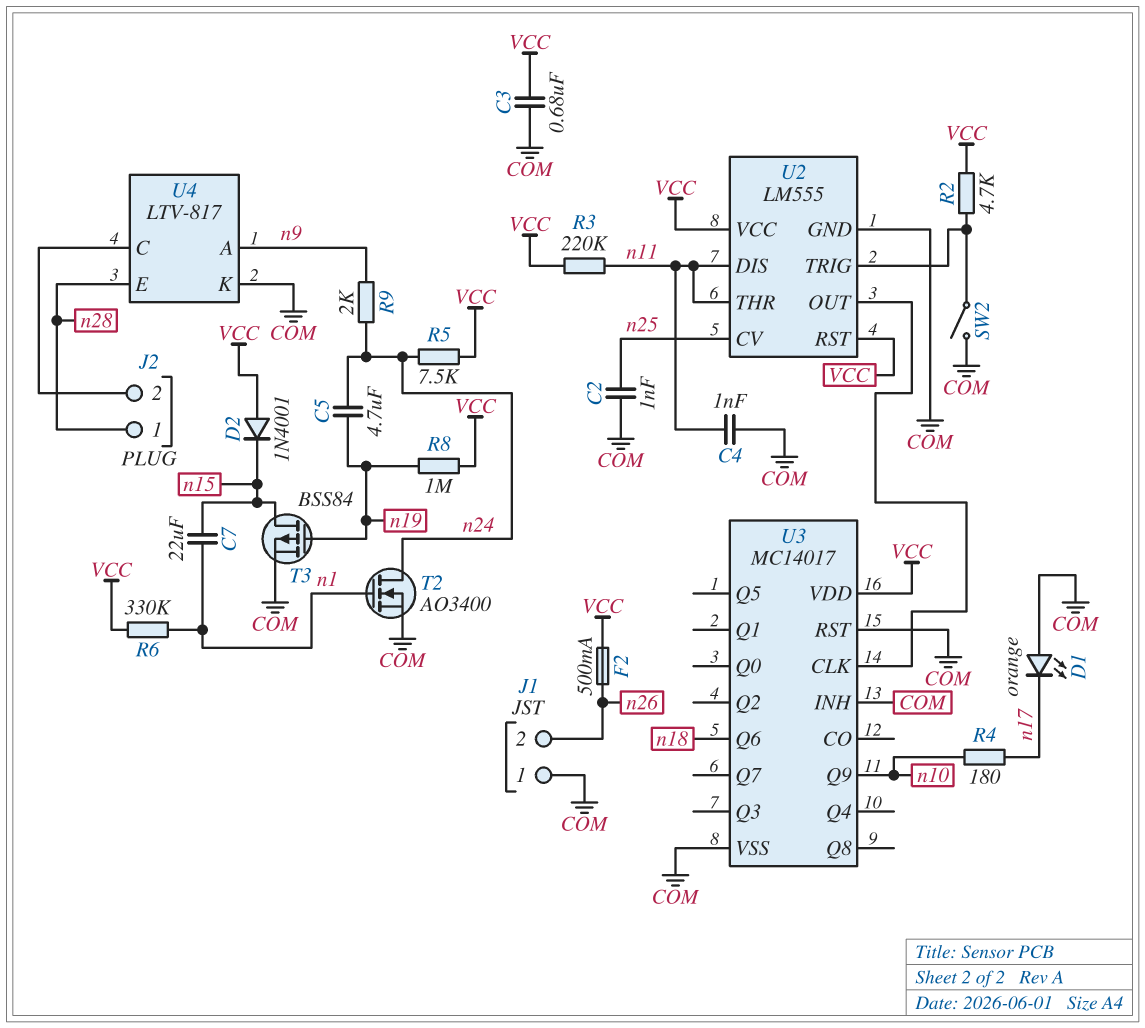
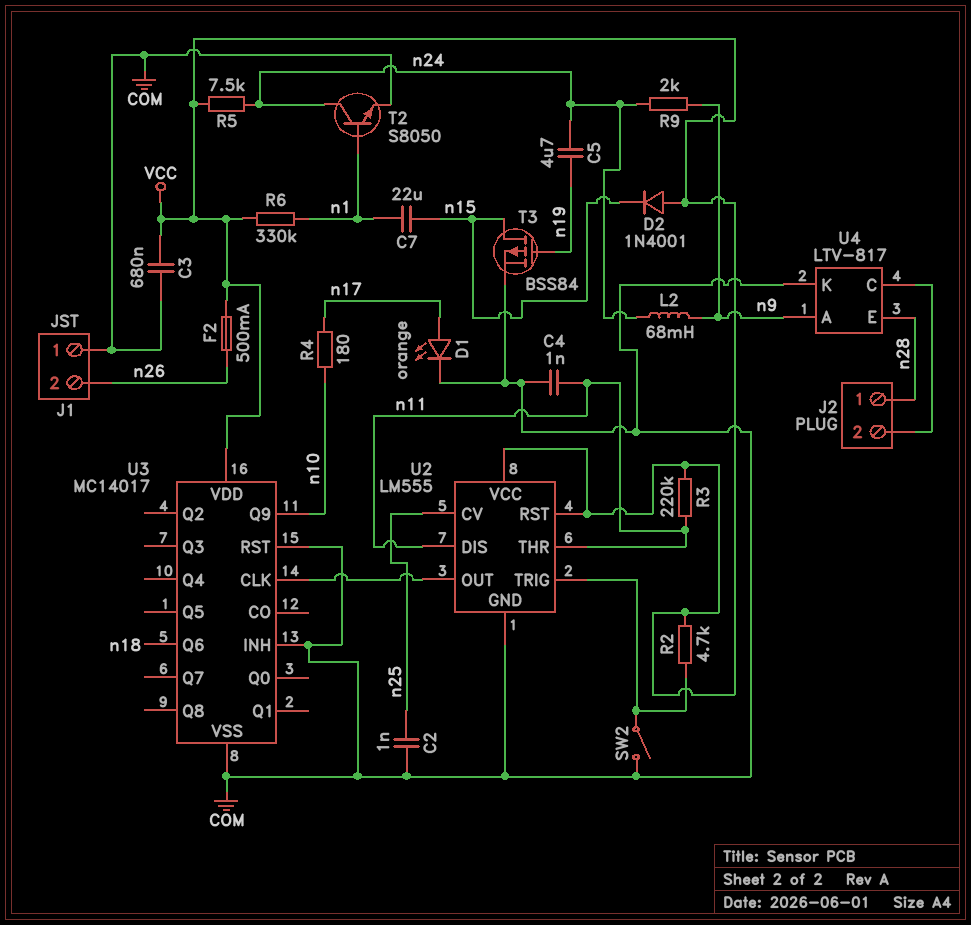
D1: LED orange (A COM, K n17) -> LED orange (A n17, K COM)
L2: none -> 68mH (n9, n24)
R8: 1M (VCC, n19) -> none
T2: NMOS AO3400 (G n1, D n24, S COM) -> NPN S8050 (B n1, C n24, E COM)

